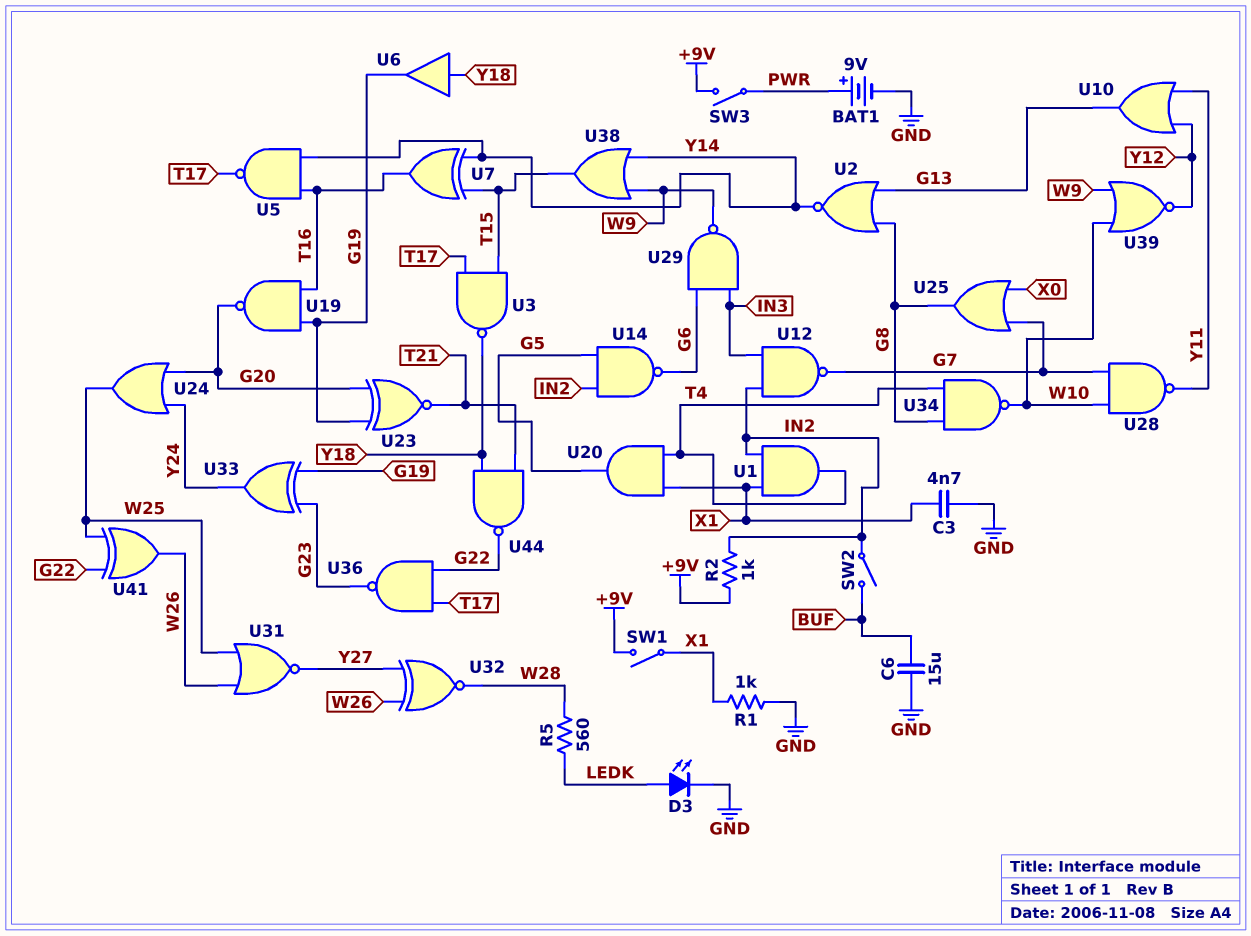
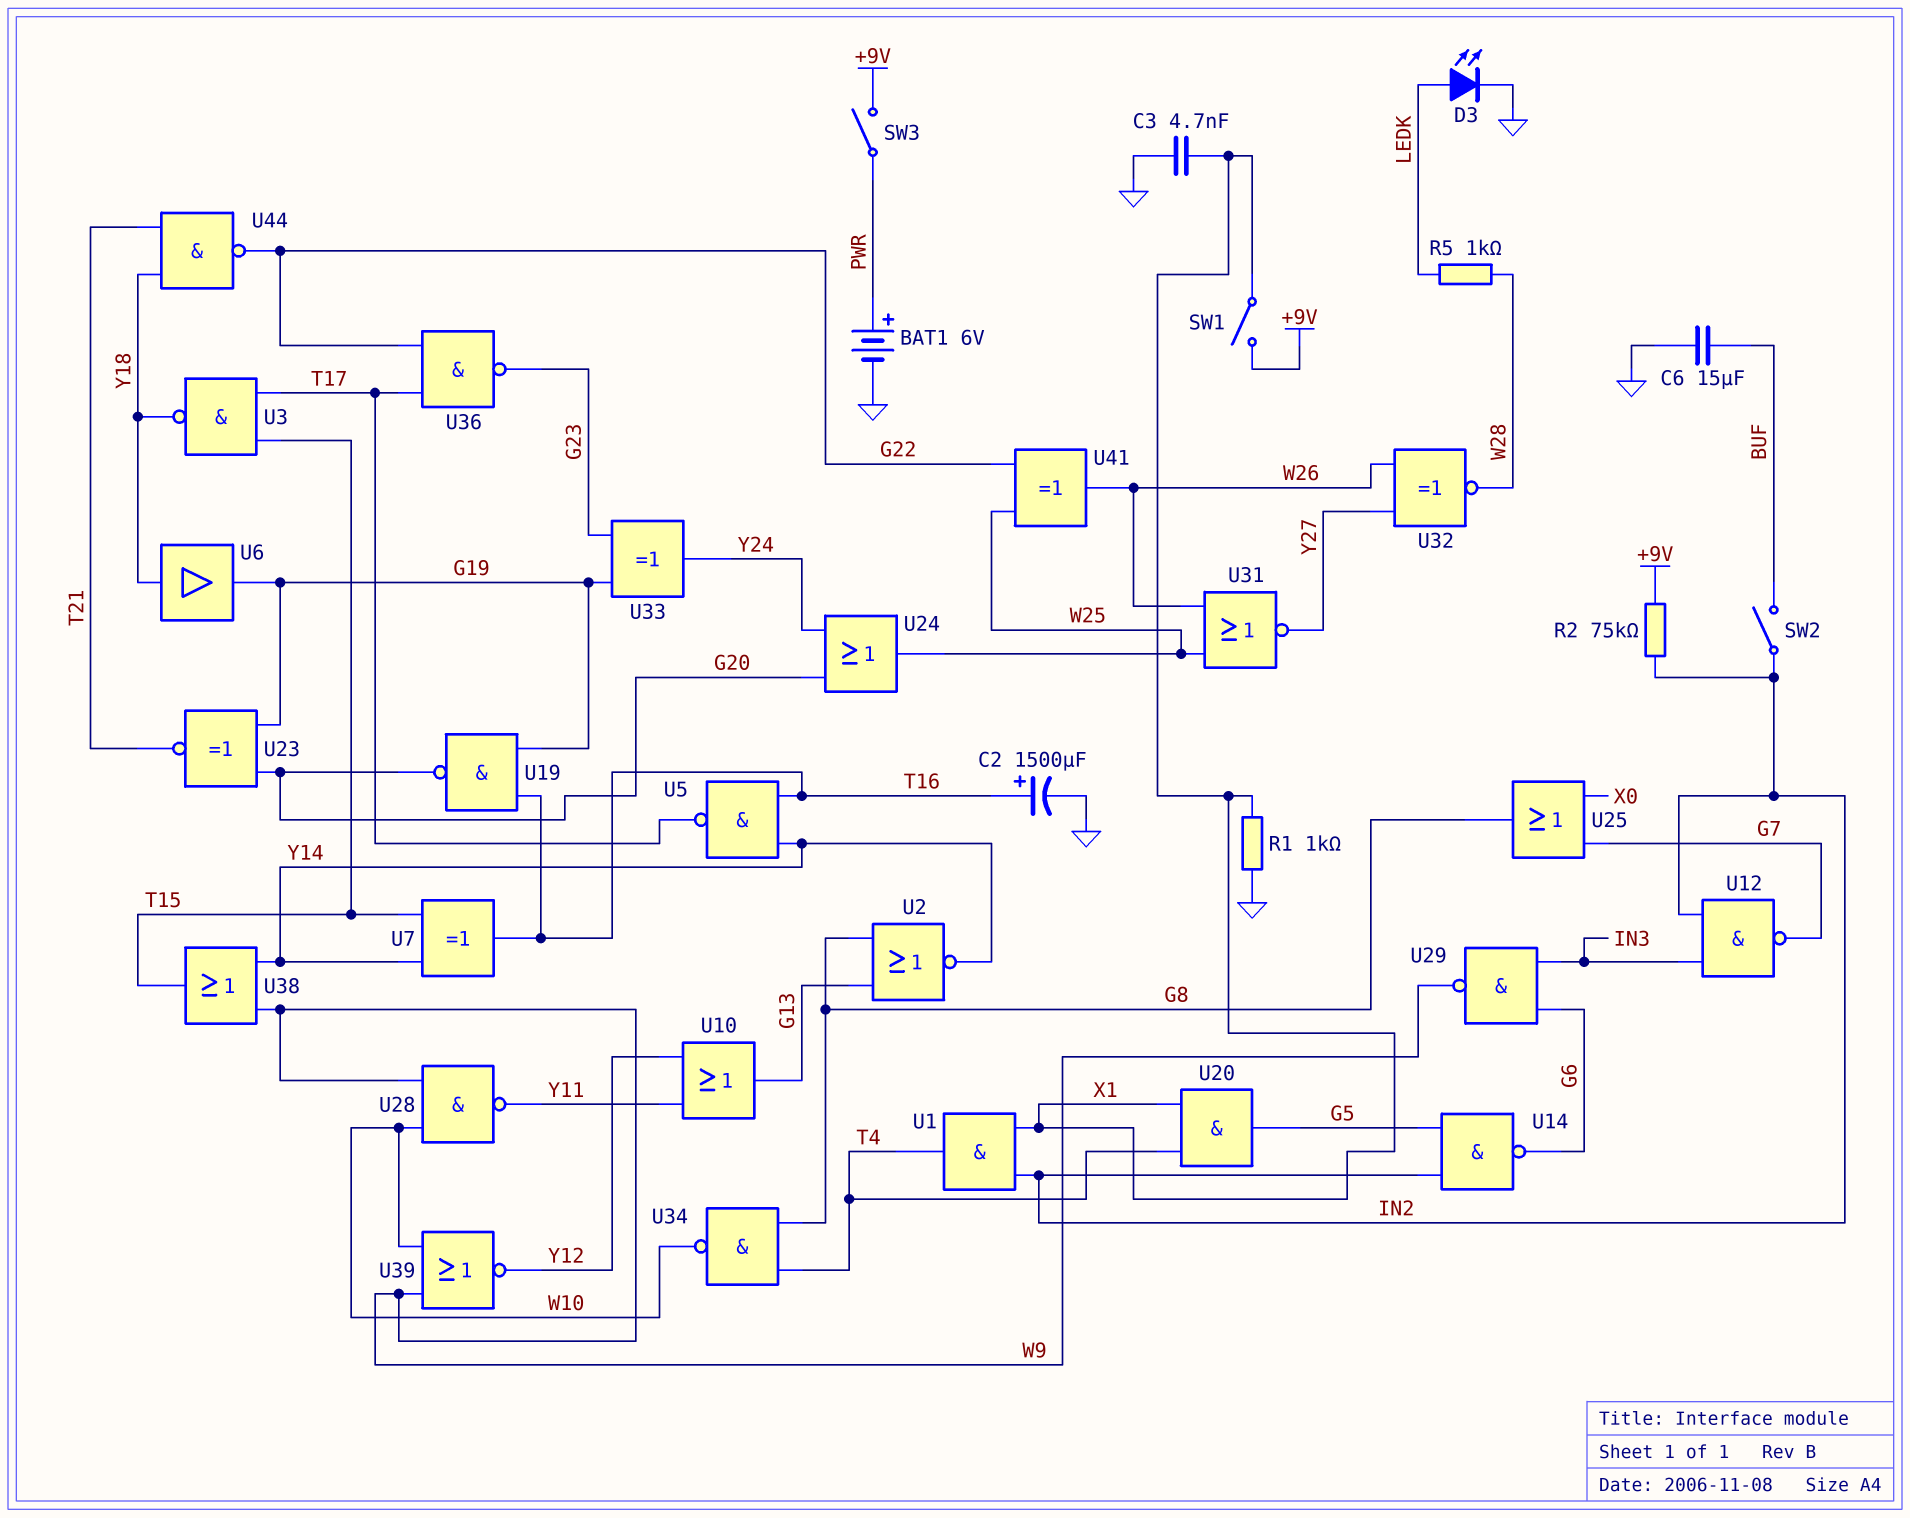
BAT1: 9V (plus PWR, minus GND) -> 6V (plus PWR, minus GND)
C2: none -> 1500uF (plus T16, minus GND)
R2: 1k (+9V, IN2) -> 75k (+9V, IN2)
R5: 560 (LEDK, W28) -> 1k (LEDK, W28)
U28: NAND (in G7, in W10, out Y11) -> NAND (in W9, in W10, out Y11)

